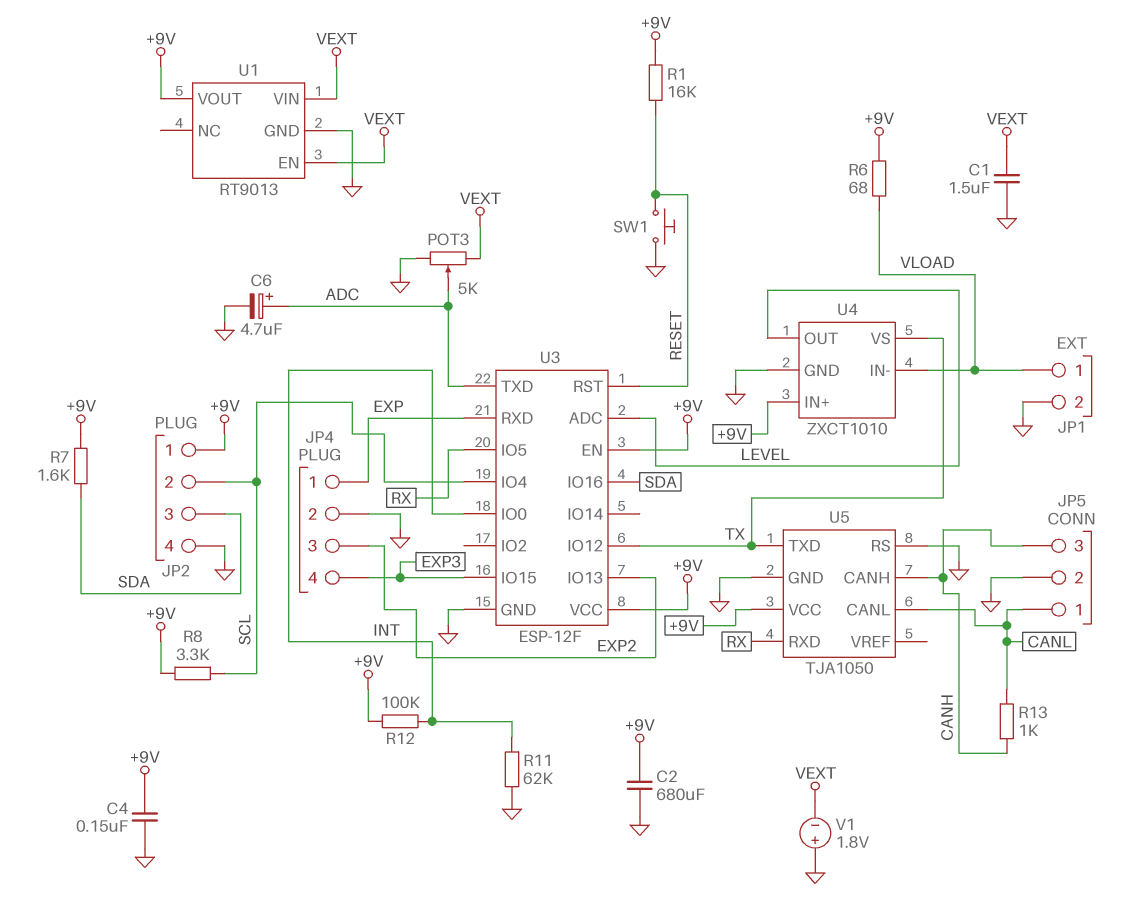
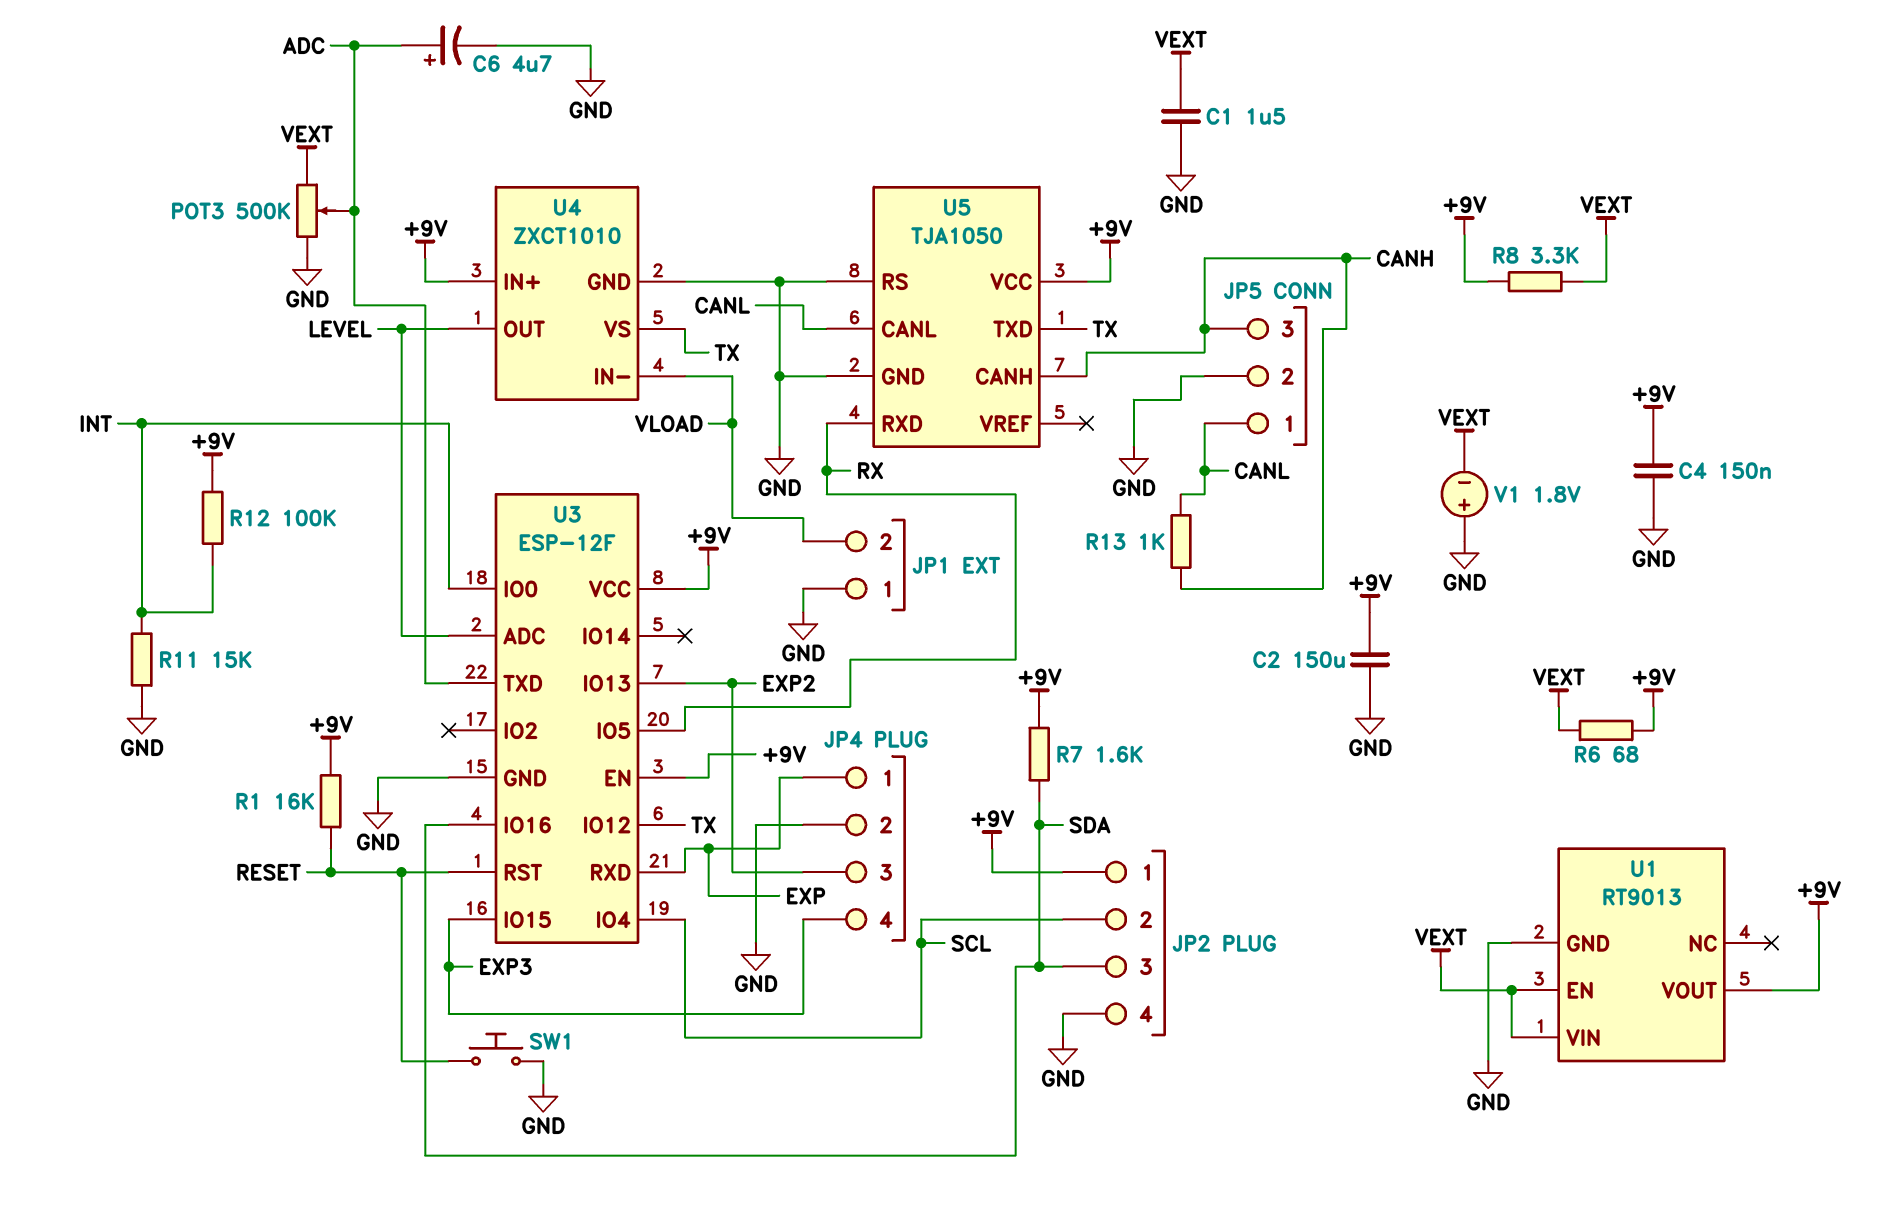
C2: 680uF (+9V, GND) -> 150uF (+9V, GND)
JP1 pin 1: VLOAD -> GND
JP1 pin 2: GND -> VLOAD
POT3: 5k (GND, VEXT, wiper ADC) -> 500k (GND, VEXT, wiper ADC)
R6: 68 (+9V, VLOAD) -> 68 (+9V, VEXT)
R8: 3.3k (+9V, SCL) -> 3.3k (+9V, VEXT)
R11: 62k (GND, INT) -> 15k (GND, INT)

